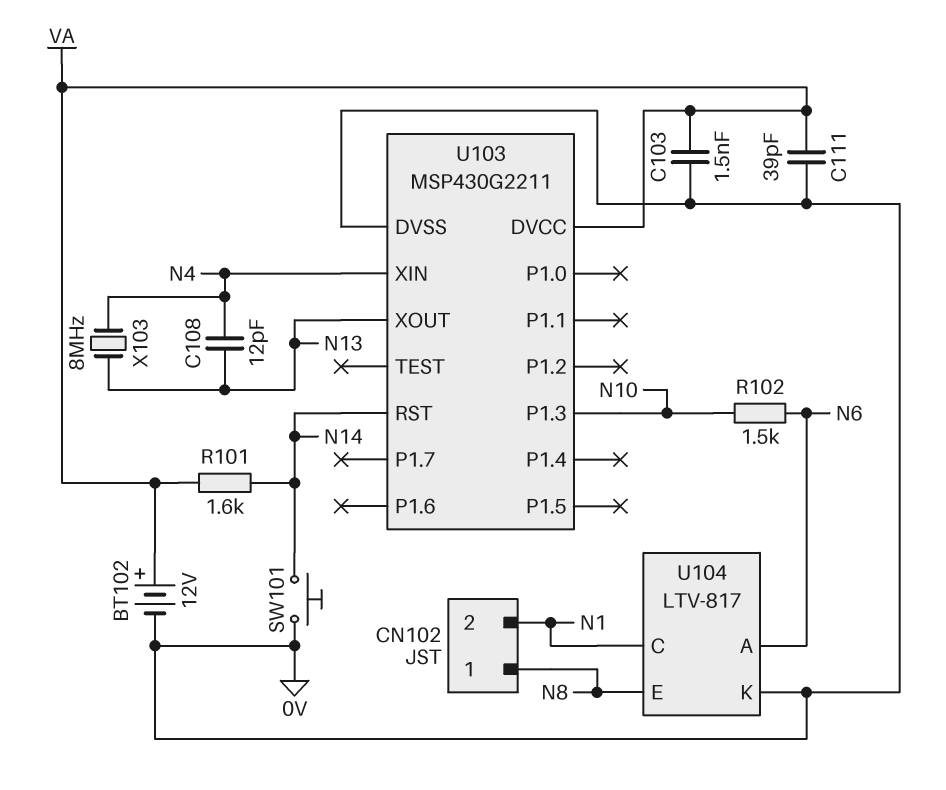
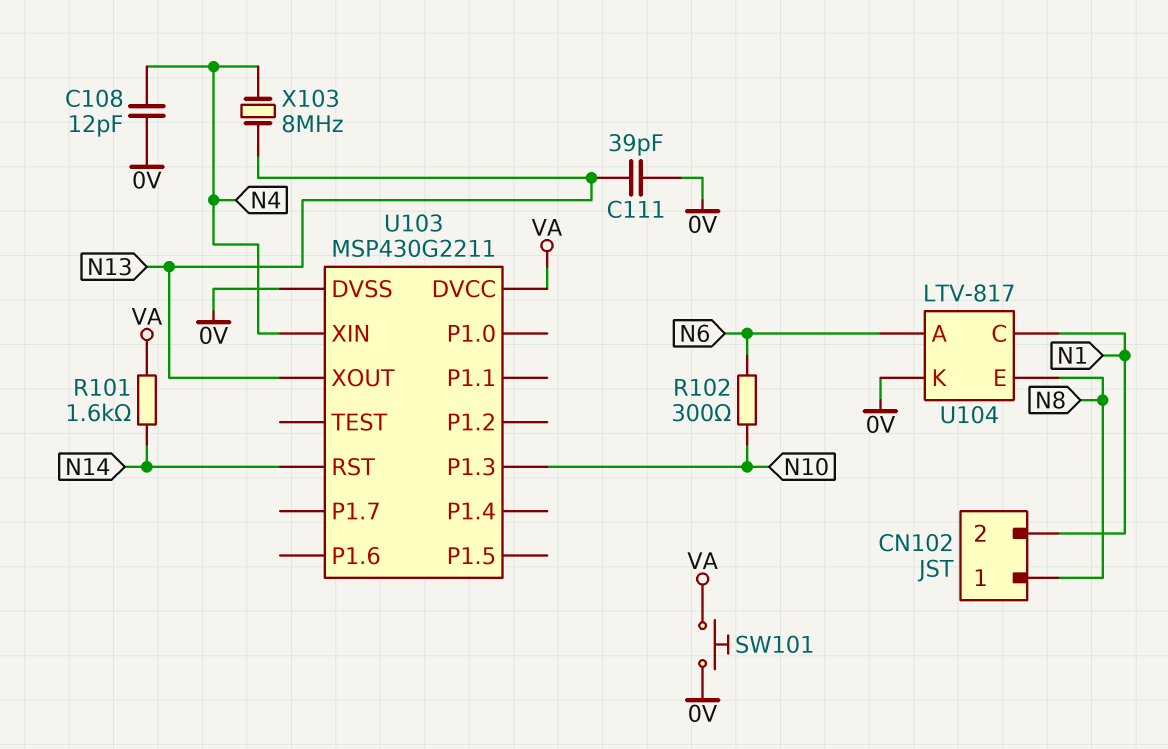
BT102: 12V (plus VA, minus 0V) -> none
C103: 1.5nF (0V, VA) -> none
C108: 12pF (N4, N13) -> 12pF (0V, N4)
C111: 39pF (0V, VA) -> 39pF (0V, N13)
R102: 1.5k (N6, N10) -> 300 (N6, N10)
SW101: button (0V, N14) -> button (0V, VA)

